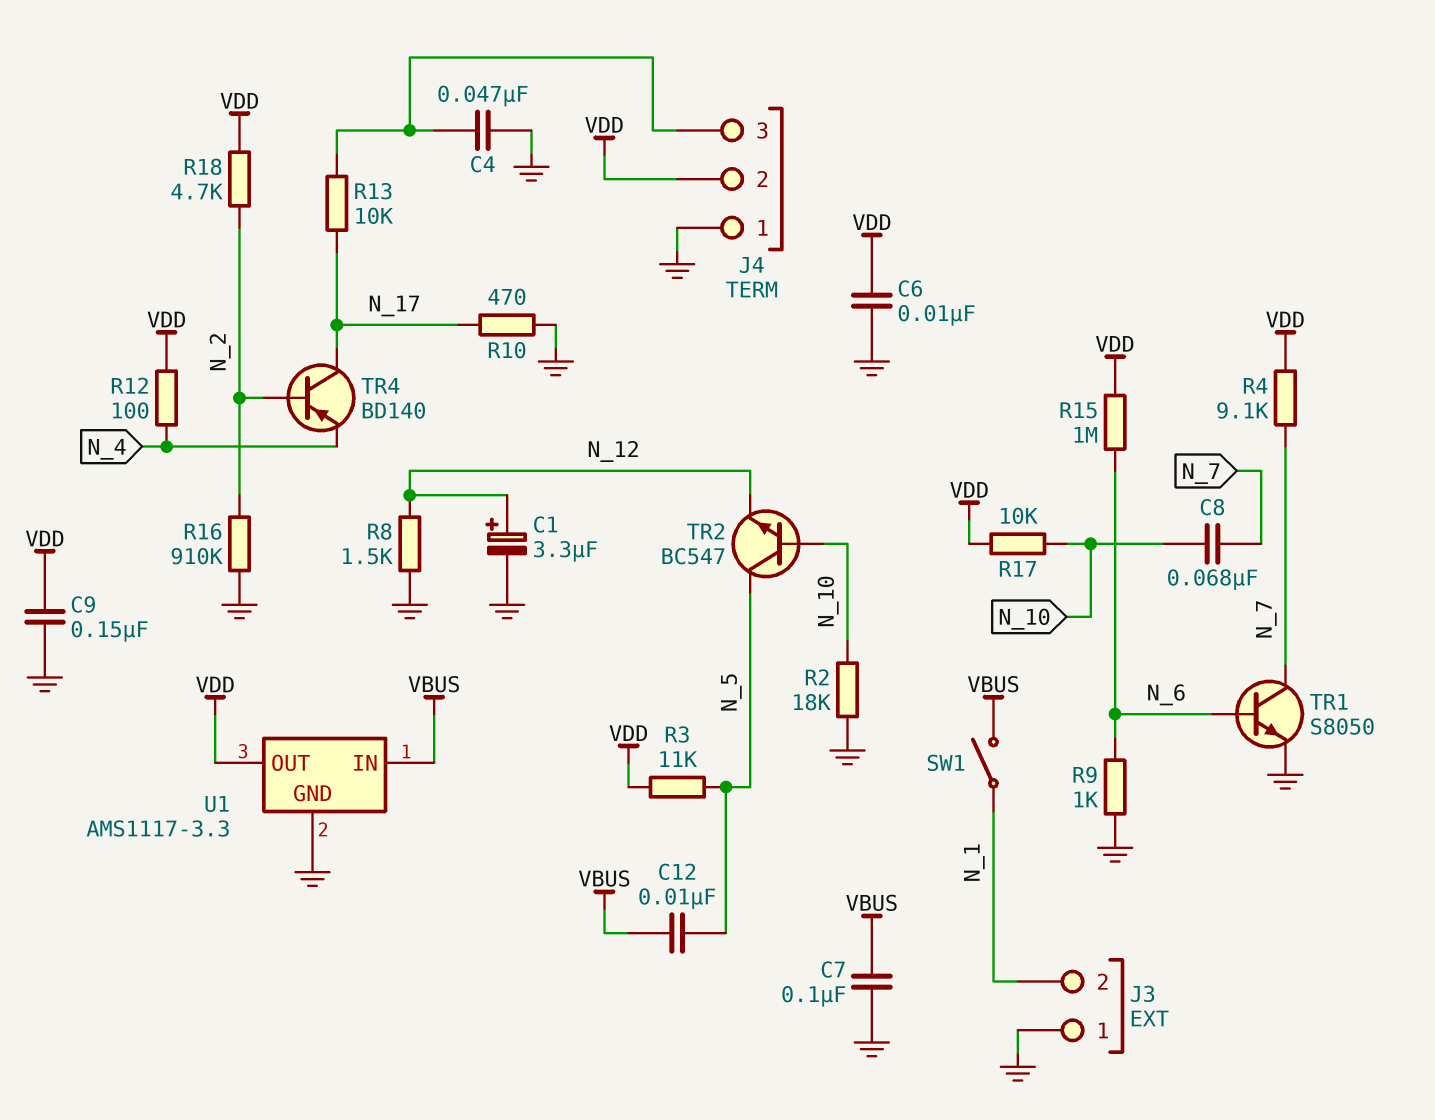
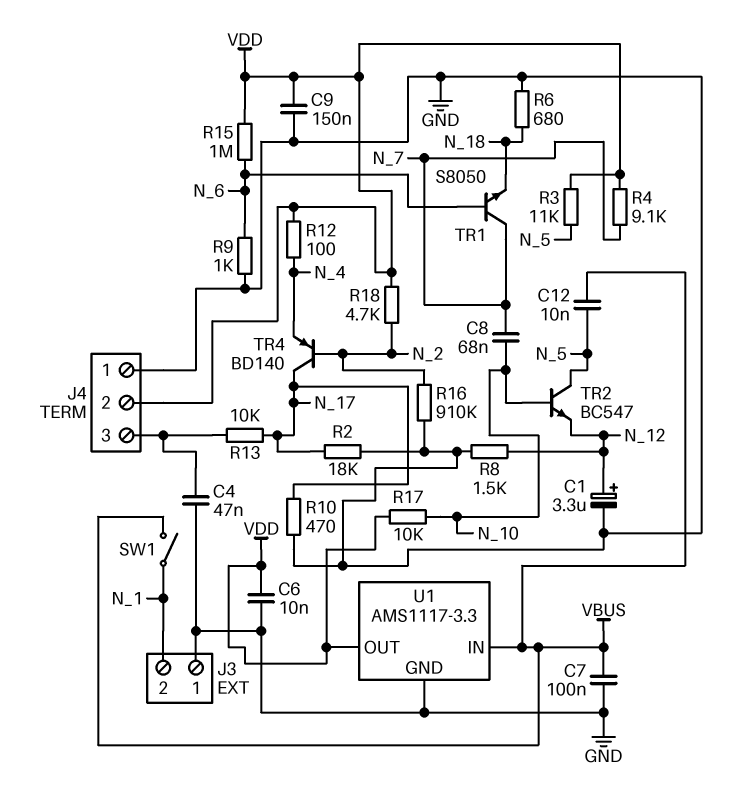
R2: 18k (GND, N_10) -> 18k (GND, N_17)
R6: none -> 680 (GND, N_18)
TR1: NPN S8050 (B N_6, C N_7, E GND) -> NPN S8050 (B N_6, C N_7, E N_18)

